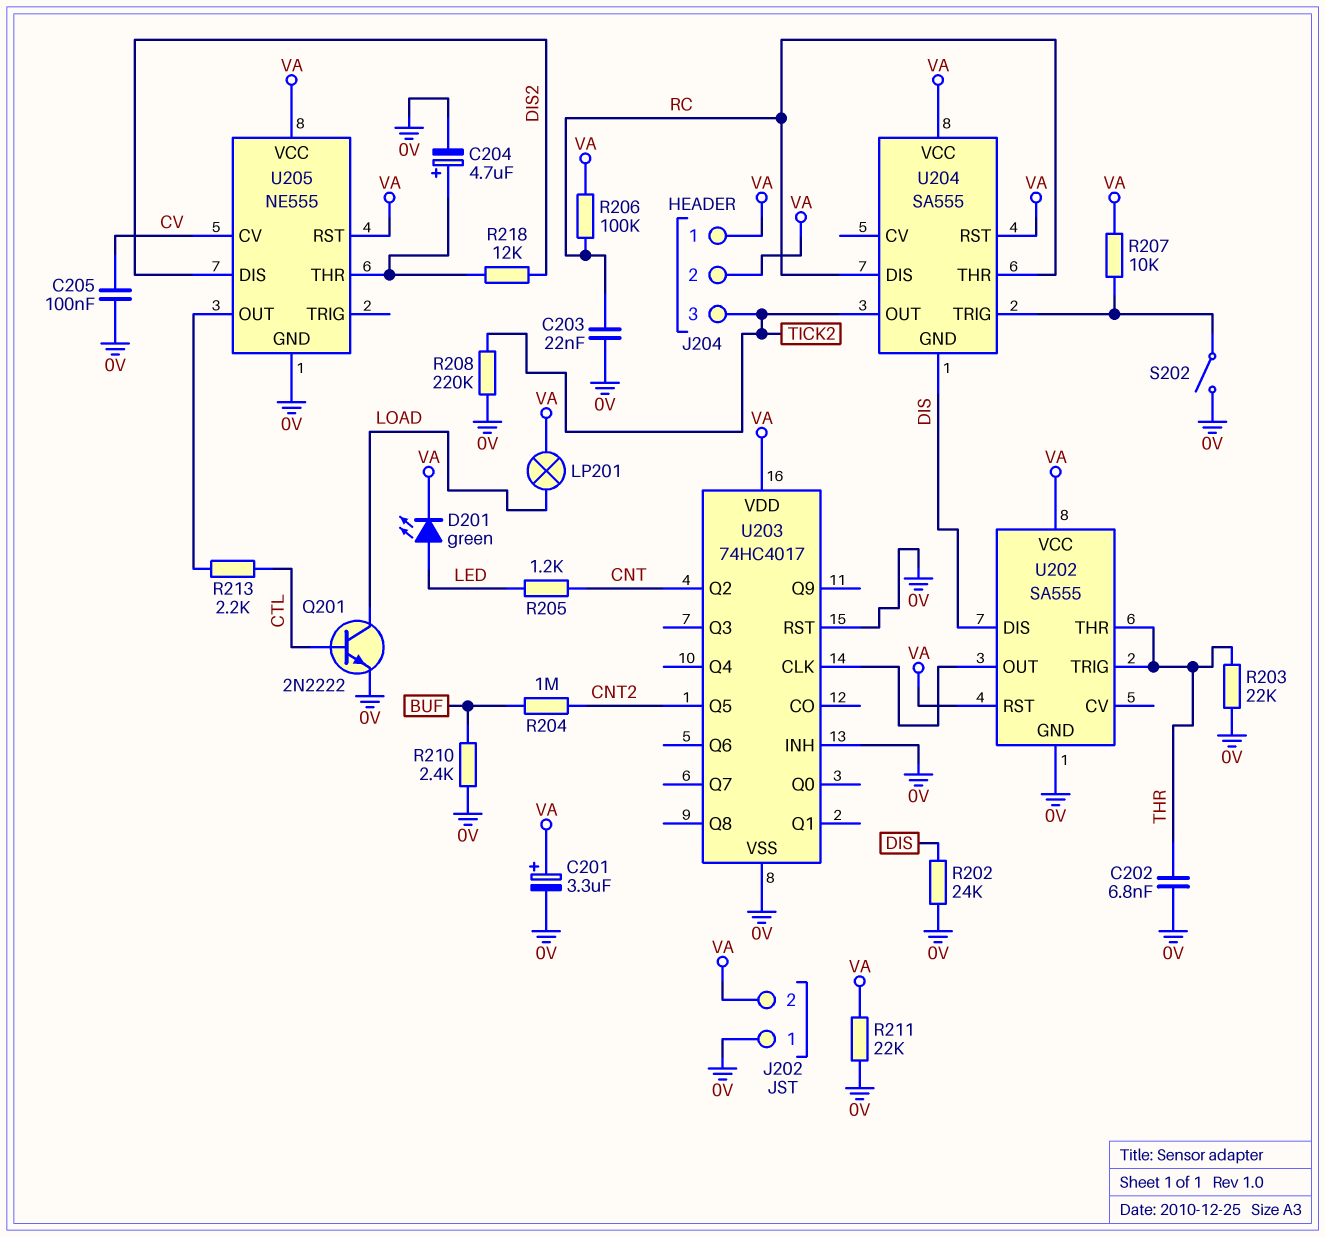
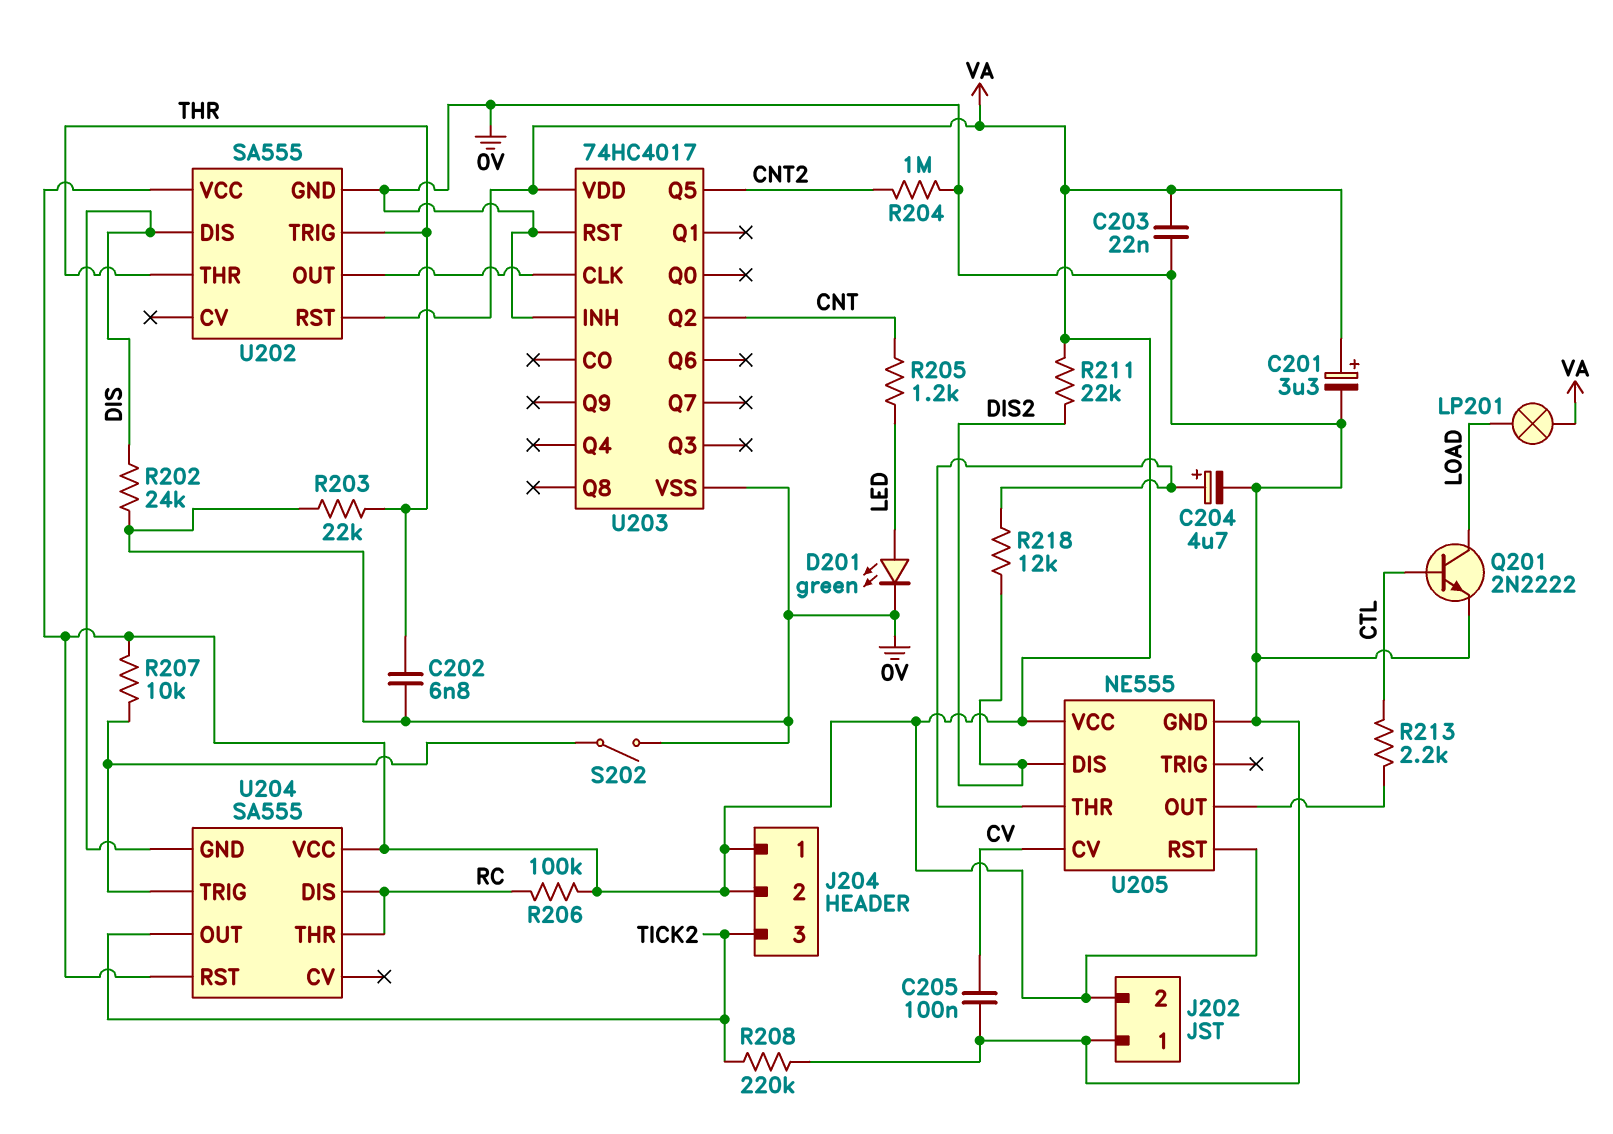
C203: 22nF (0V, RC) -> 22nF (0V, VA)
D201: LED green (A LED, K VA) -> LED green (A LED, K 0V)
R204: 1M (BUF, CNT2) -> 1M (0V, CNT2)
R210: 2.4k (0V, BUF) -> none
R211: 22k (0V, VA) -> 22k (DIS2, VA)

